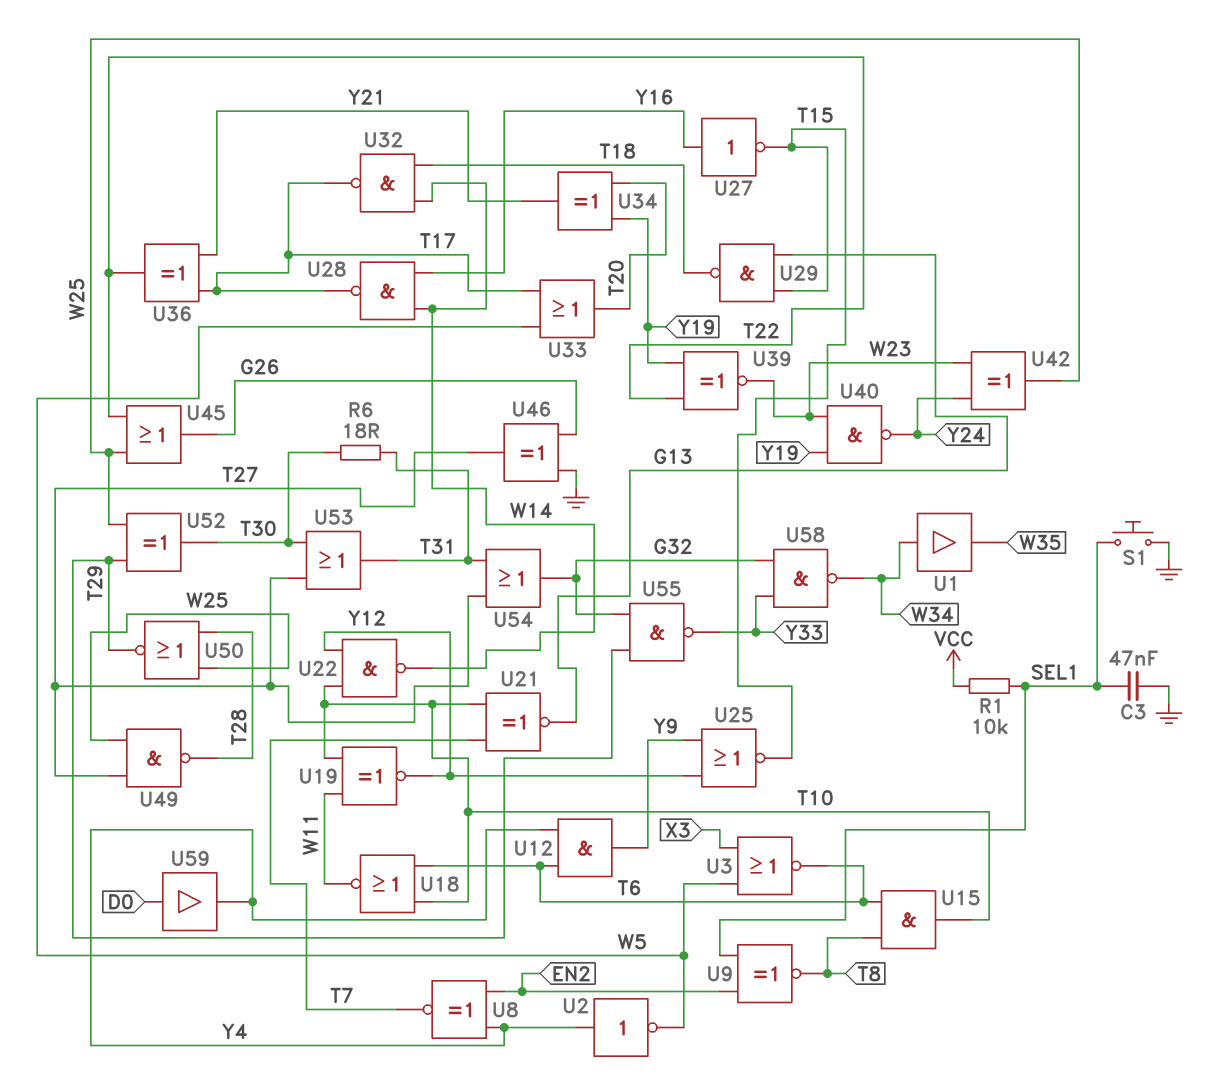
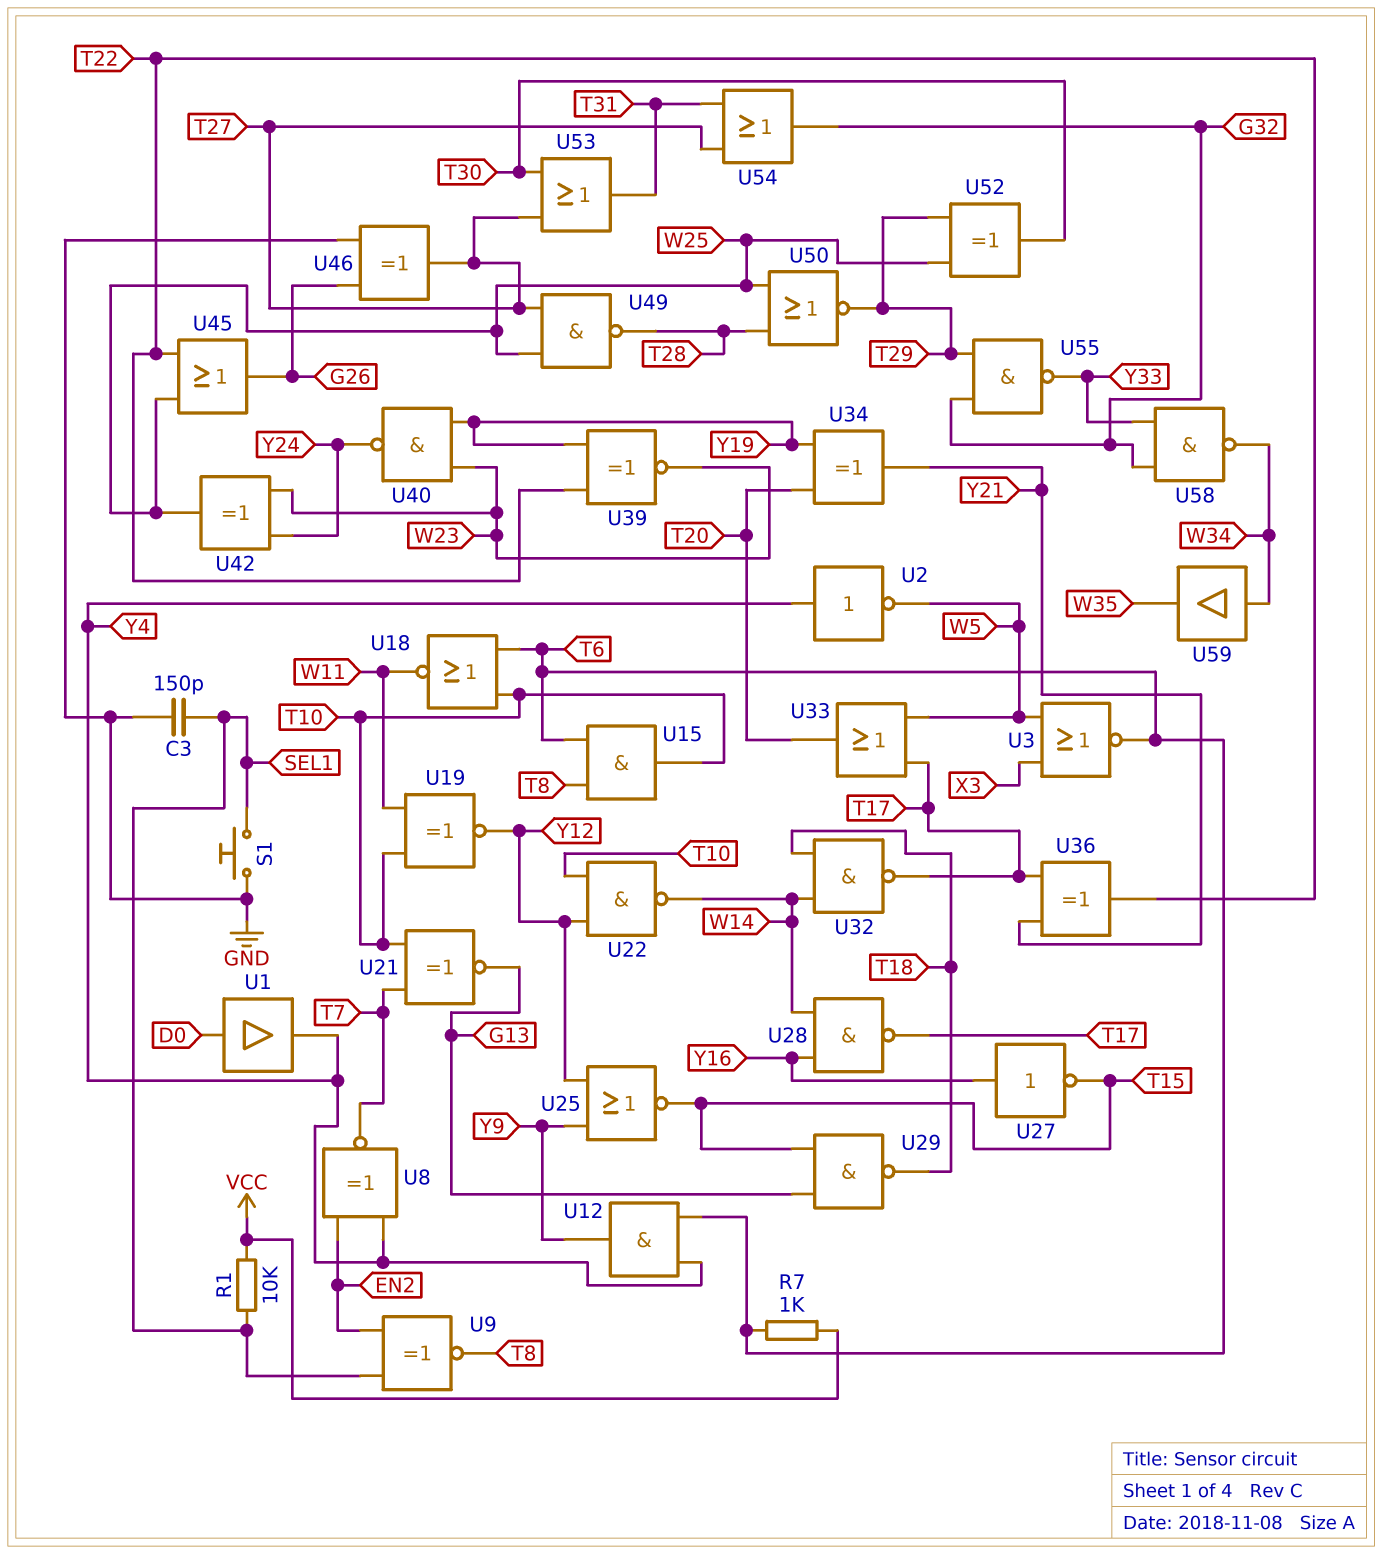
C3: 47nF (GND, SEL1) -> 150pF (GND, SEL1)
R6: 18 (T30, T31) -> none
R7: none -> 1k (T6, VCC)
U1: buffer (in W34, out W35) -> buffer (in D0, out Y4)
U59: buffer (in D0, out Y4) -> buffer (in W34, out W35)

